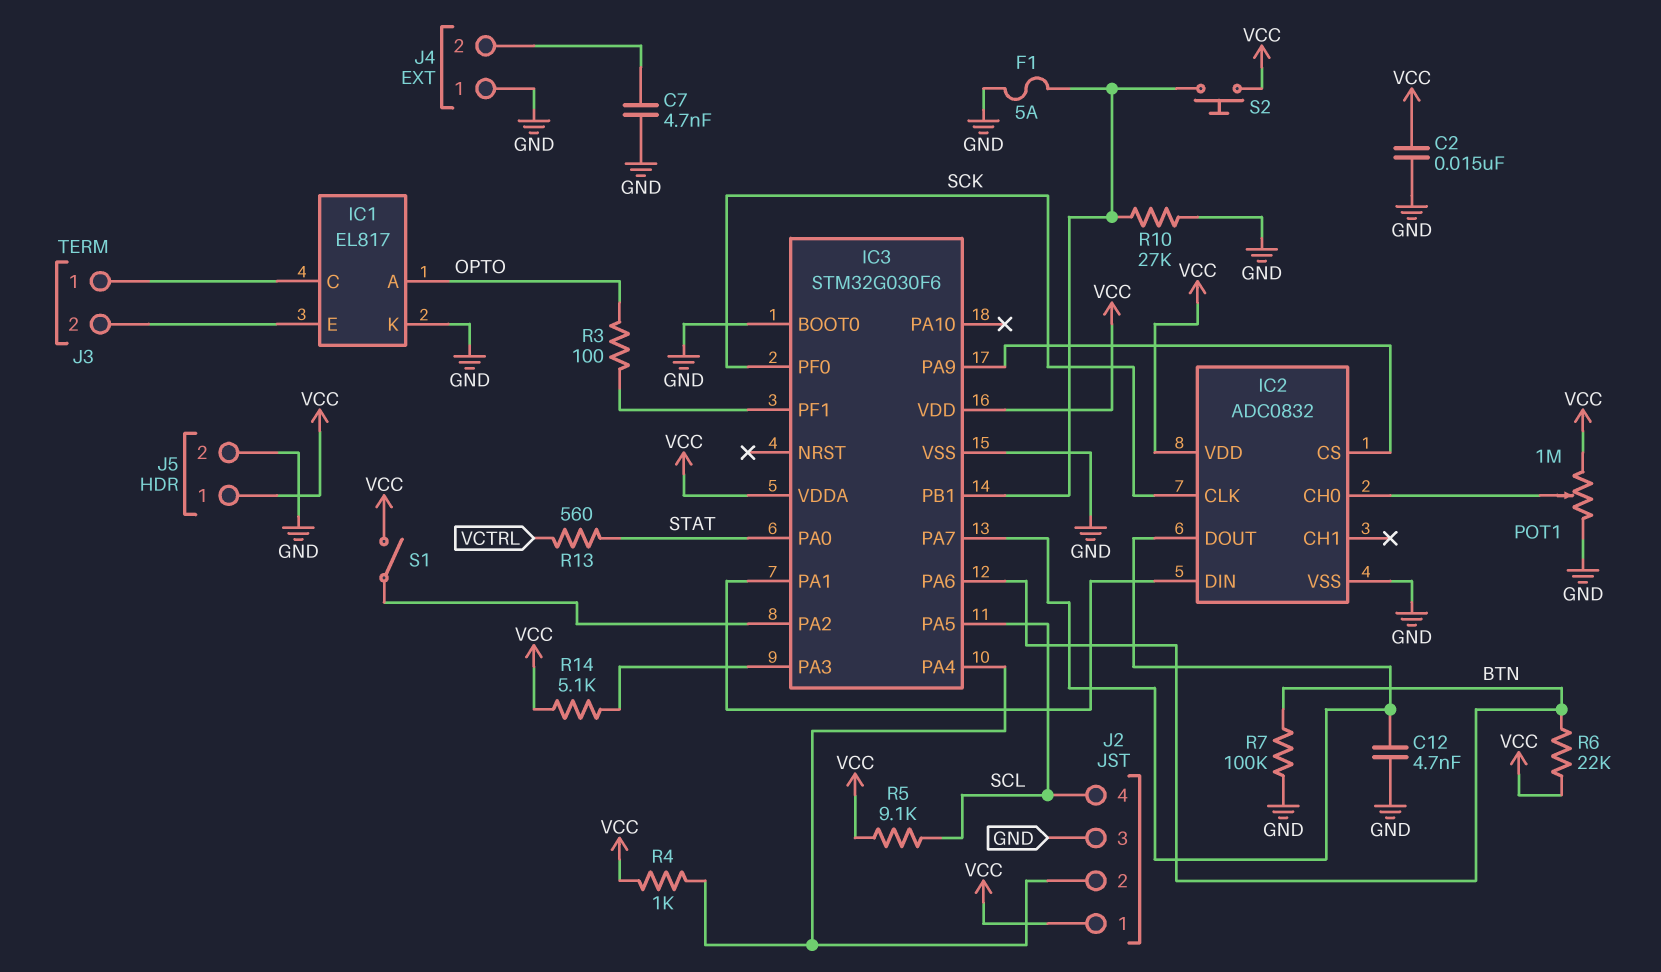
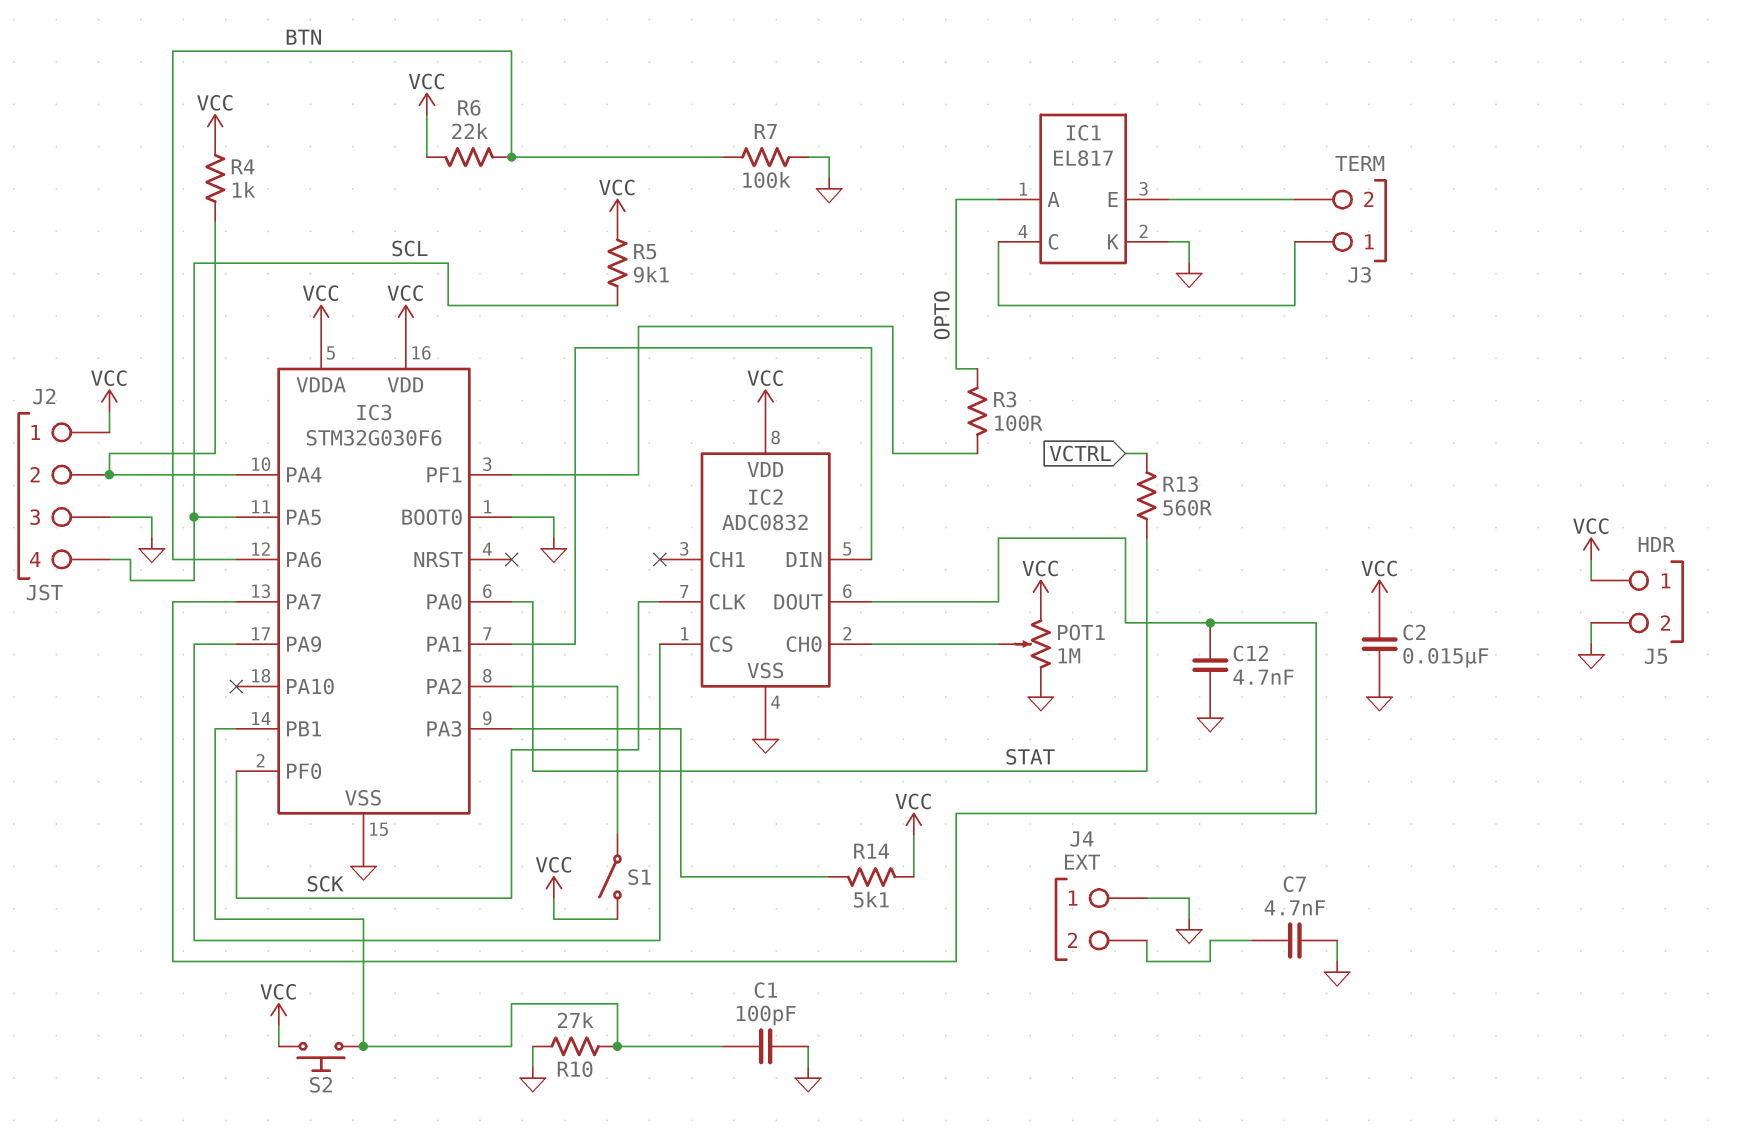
C1: none -> 100pF (GND, IC3/PB1)
F1: 5A (GND, IC3/PB1) -> none

